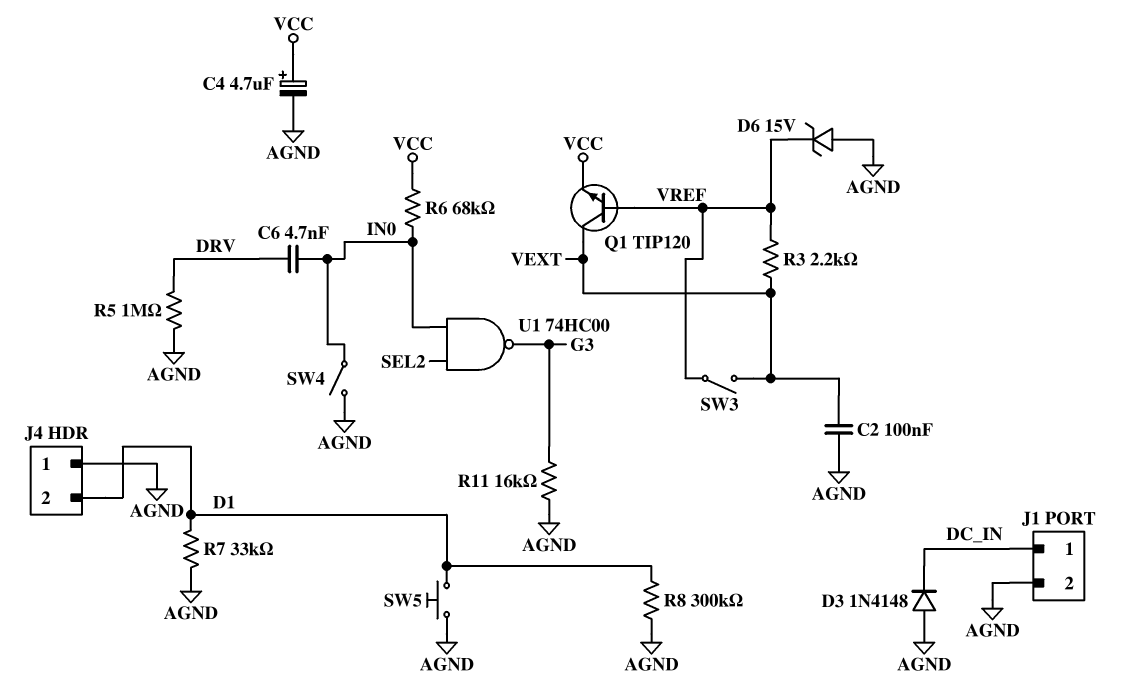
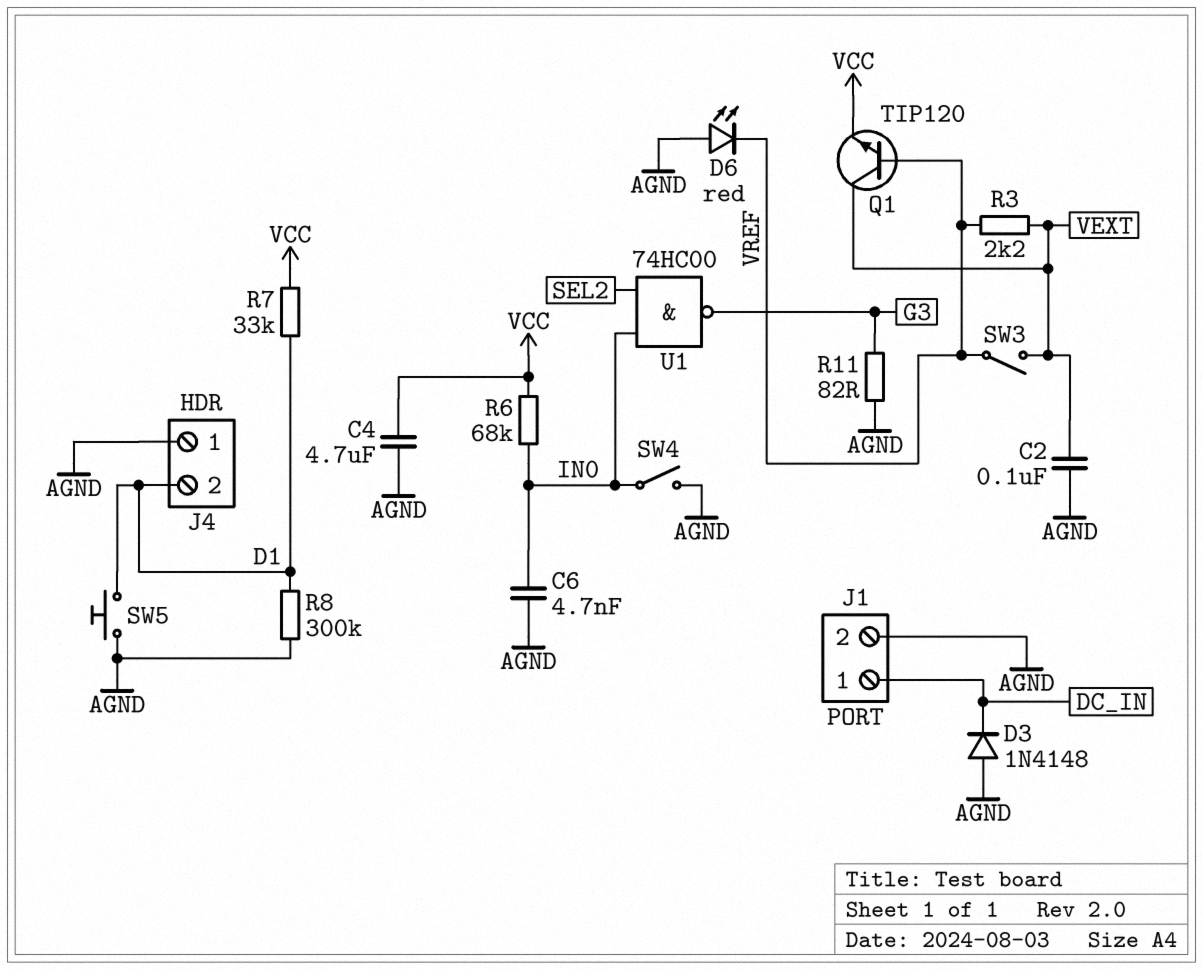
C4: 4.7uF (plus VCC, minus AGND) -> 4.7uF (AGND, VCC)
C6: 4.7nF (DRV, IN0) -> 4.7nF (AGND, IN0)
D6: zener 15V (A AGND, K VREF) -> LED red (A AGND, K VREF)
R5: 1M (AGND, DRV) -> none
R7: 33k (AGND, D1) -> 33k (D1, VCC)
R11: 16k (AGND, G3) -> 82 (AGND, G3)

